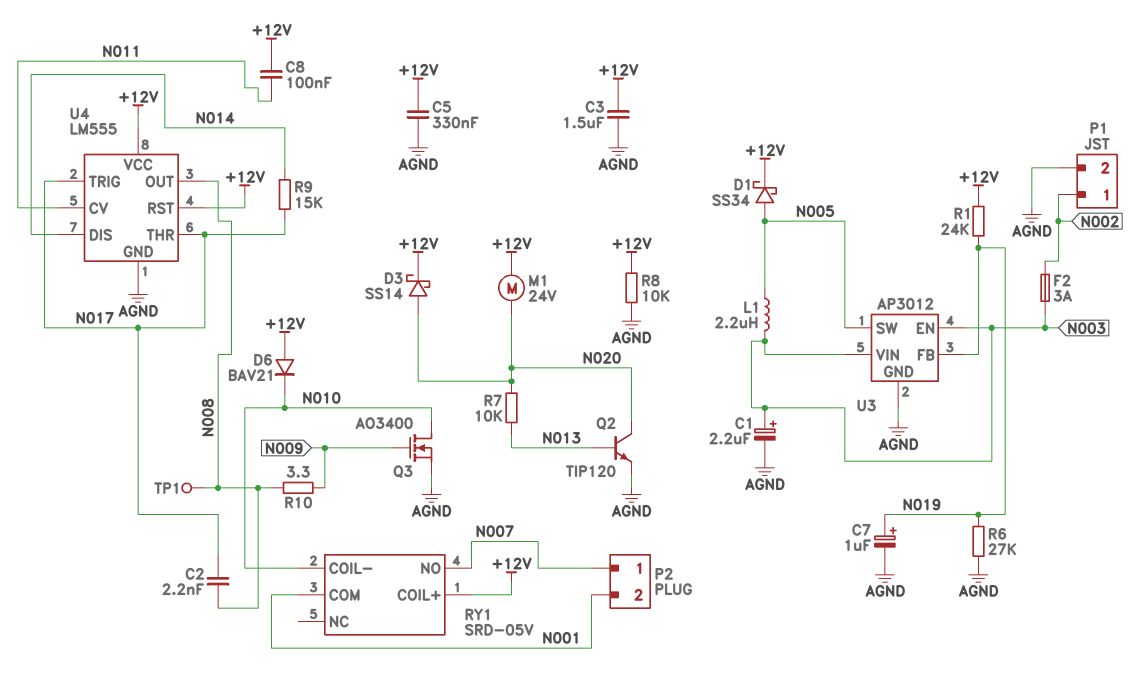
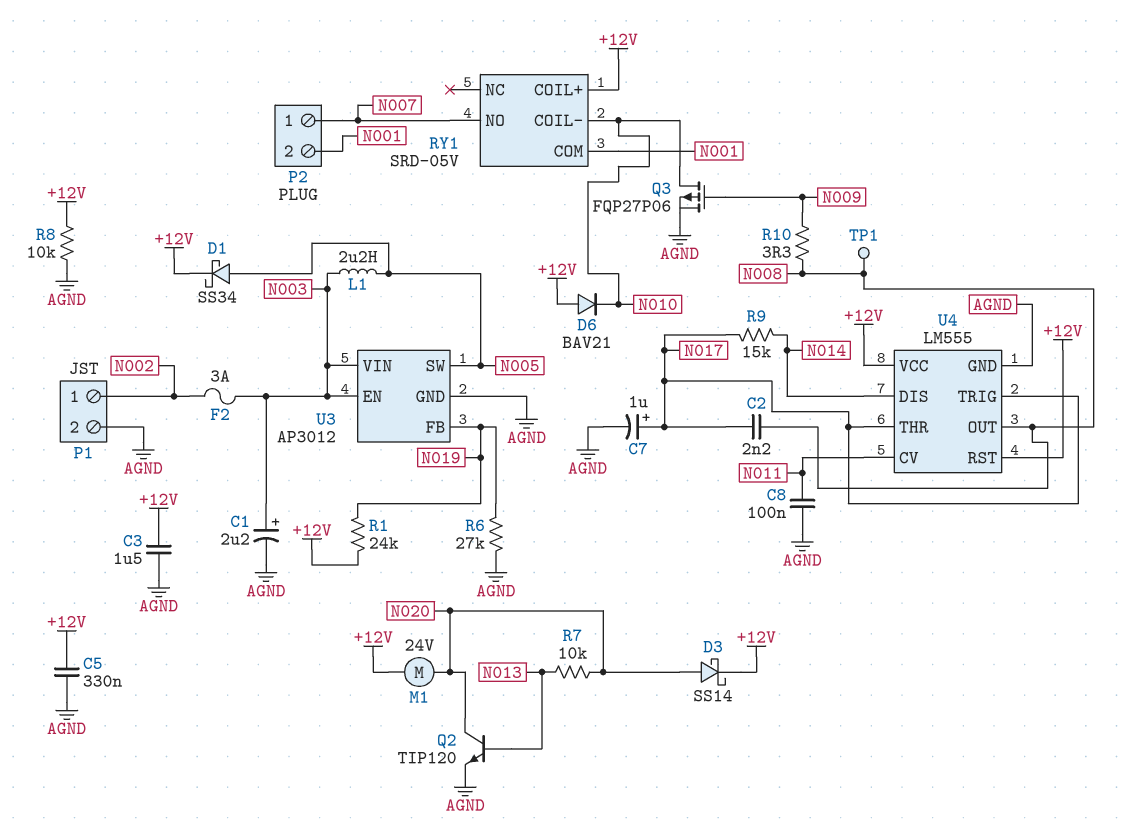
C7: 1uF (plus N019, minus AGND) -> 1uF (plus N017, minus AGND)
C8: 100nF (+12V, N011) -> 100nF (AGND, N011)
Q3: NMOS AO3400 (G N009, D N010, S AGND) -> PMOS FQP27P06 (G N009, D N010, S AGND)

